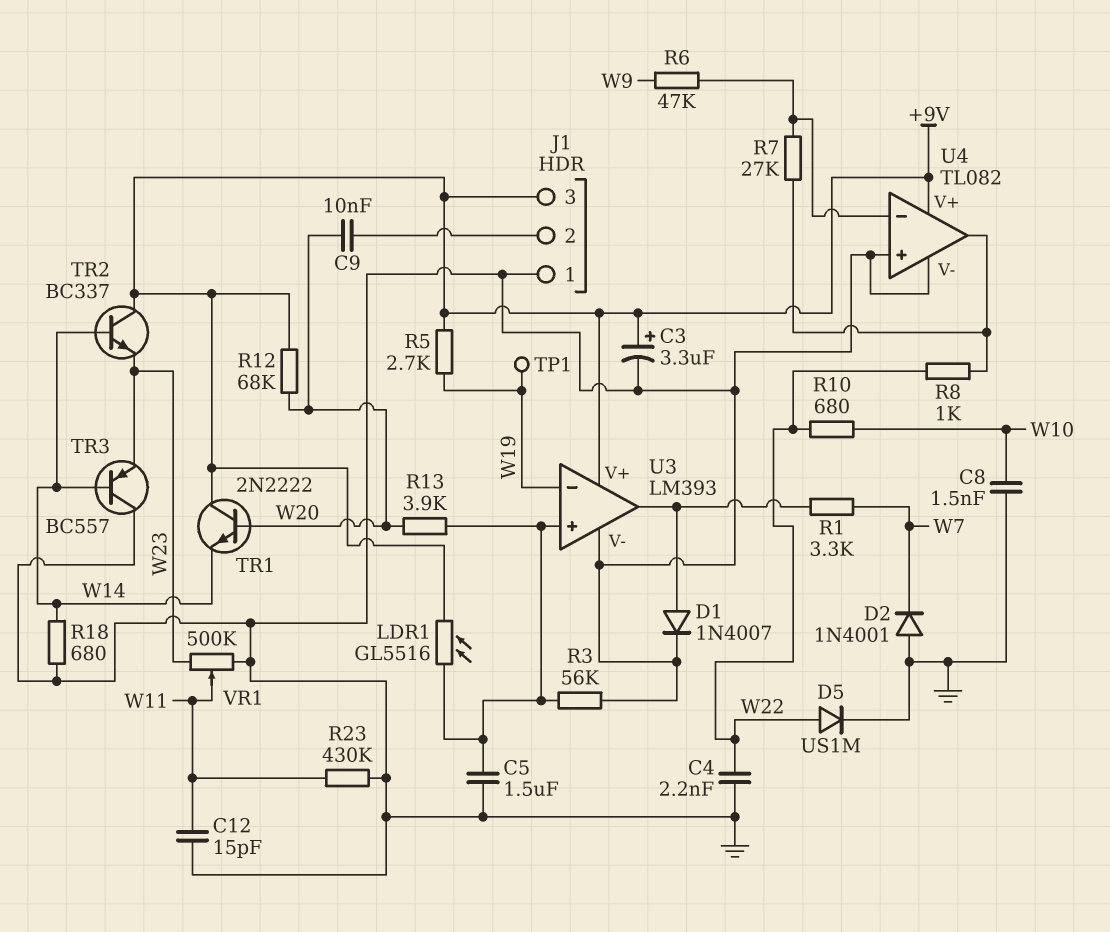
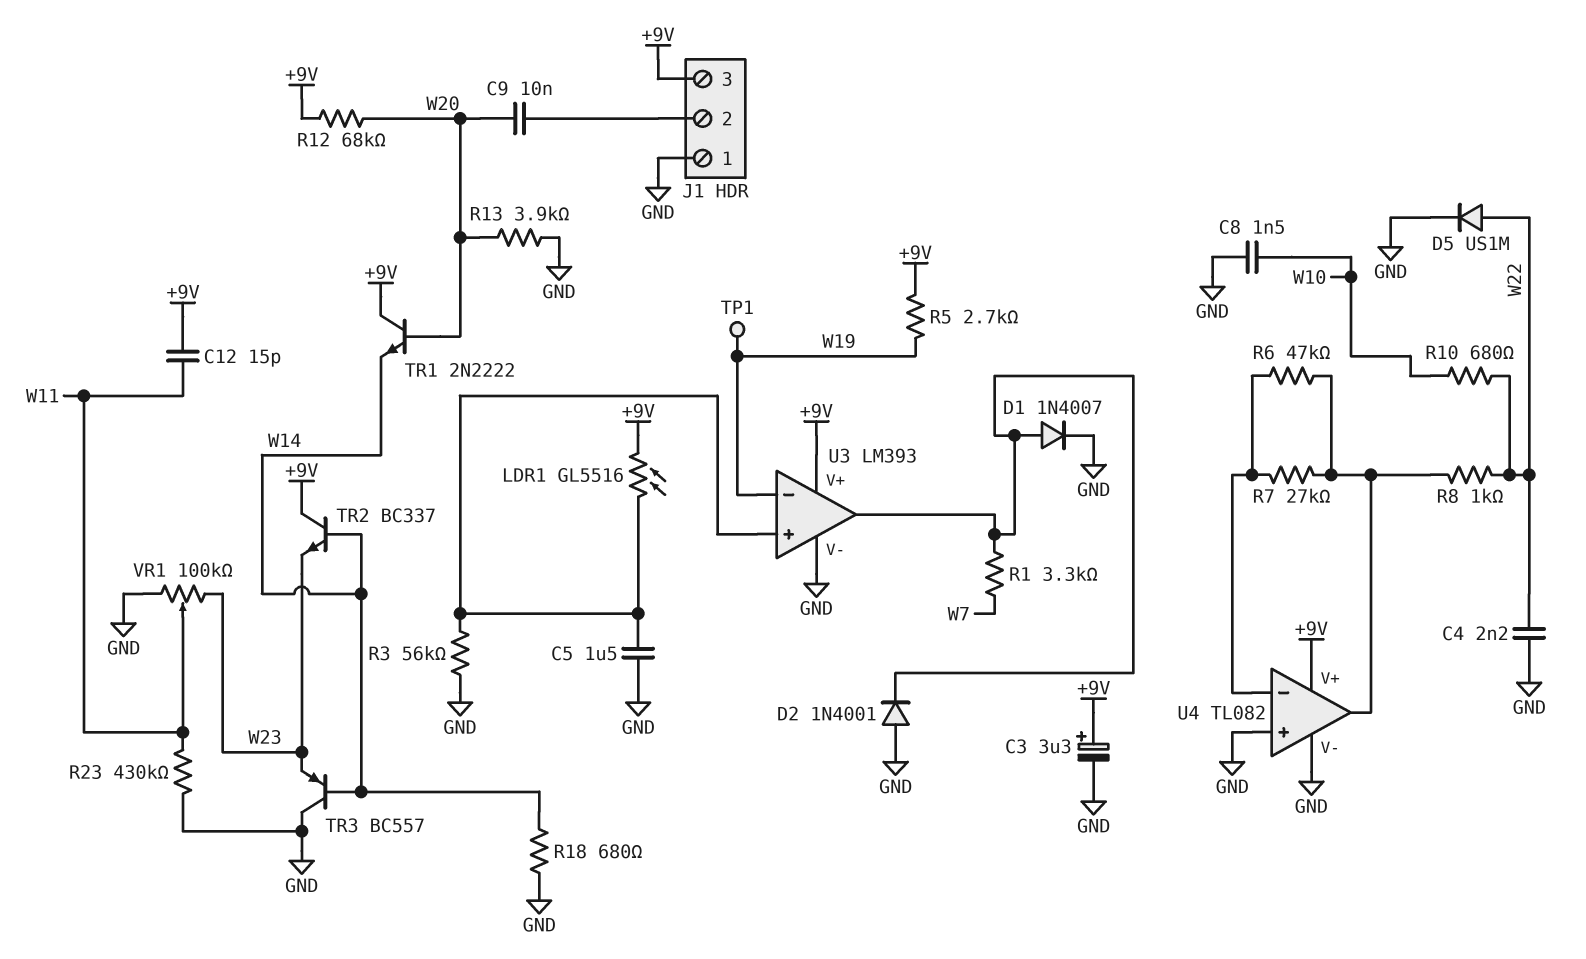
C12: 15pF (GND, W11) -> 15pF (+9V, W11)
D2: diode 1N4001 (A GND, K W7) -> diode 1N4001 (A GND, K U3/out)
R6: 47k (U4/in-, W9) -> 47k (U4/in-, U4/out)
R13: 3.9k (U3/in+, W20) -> 3.9k (GND, W20)
VR1: 500k (GND, W23, wiper W11) -> 100k (GND, W23, wiper W11)

